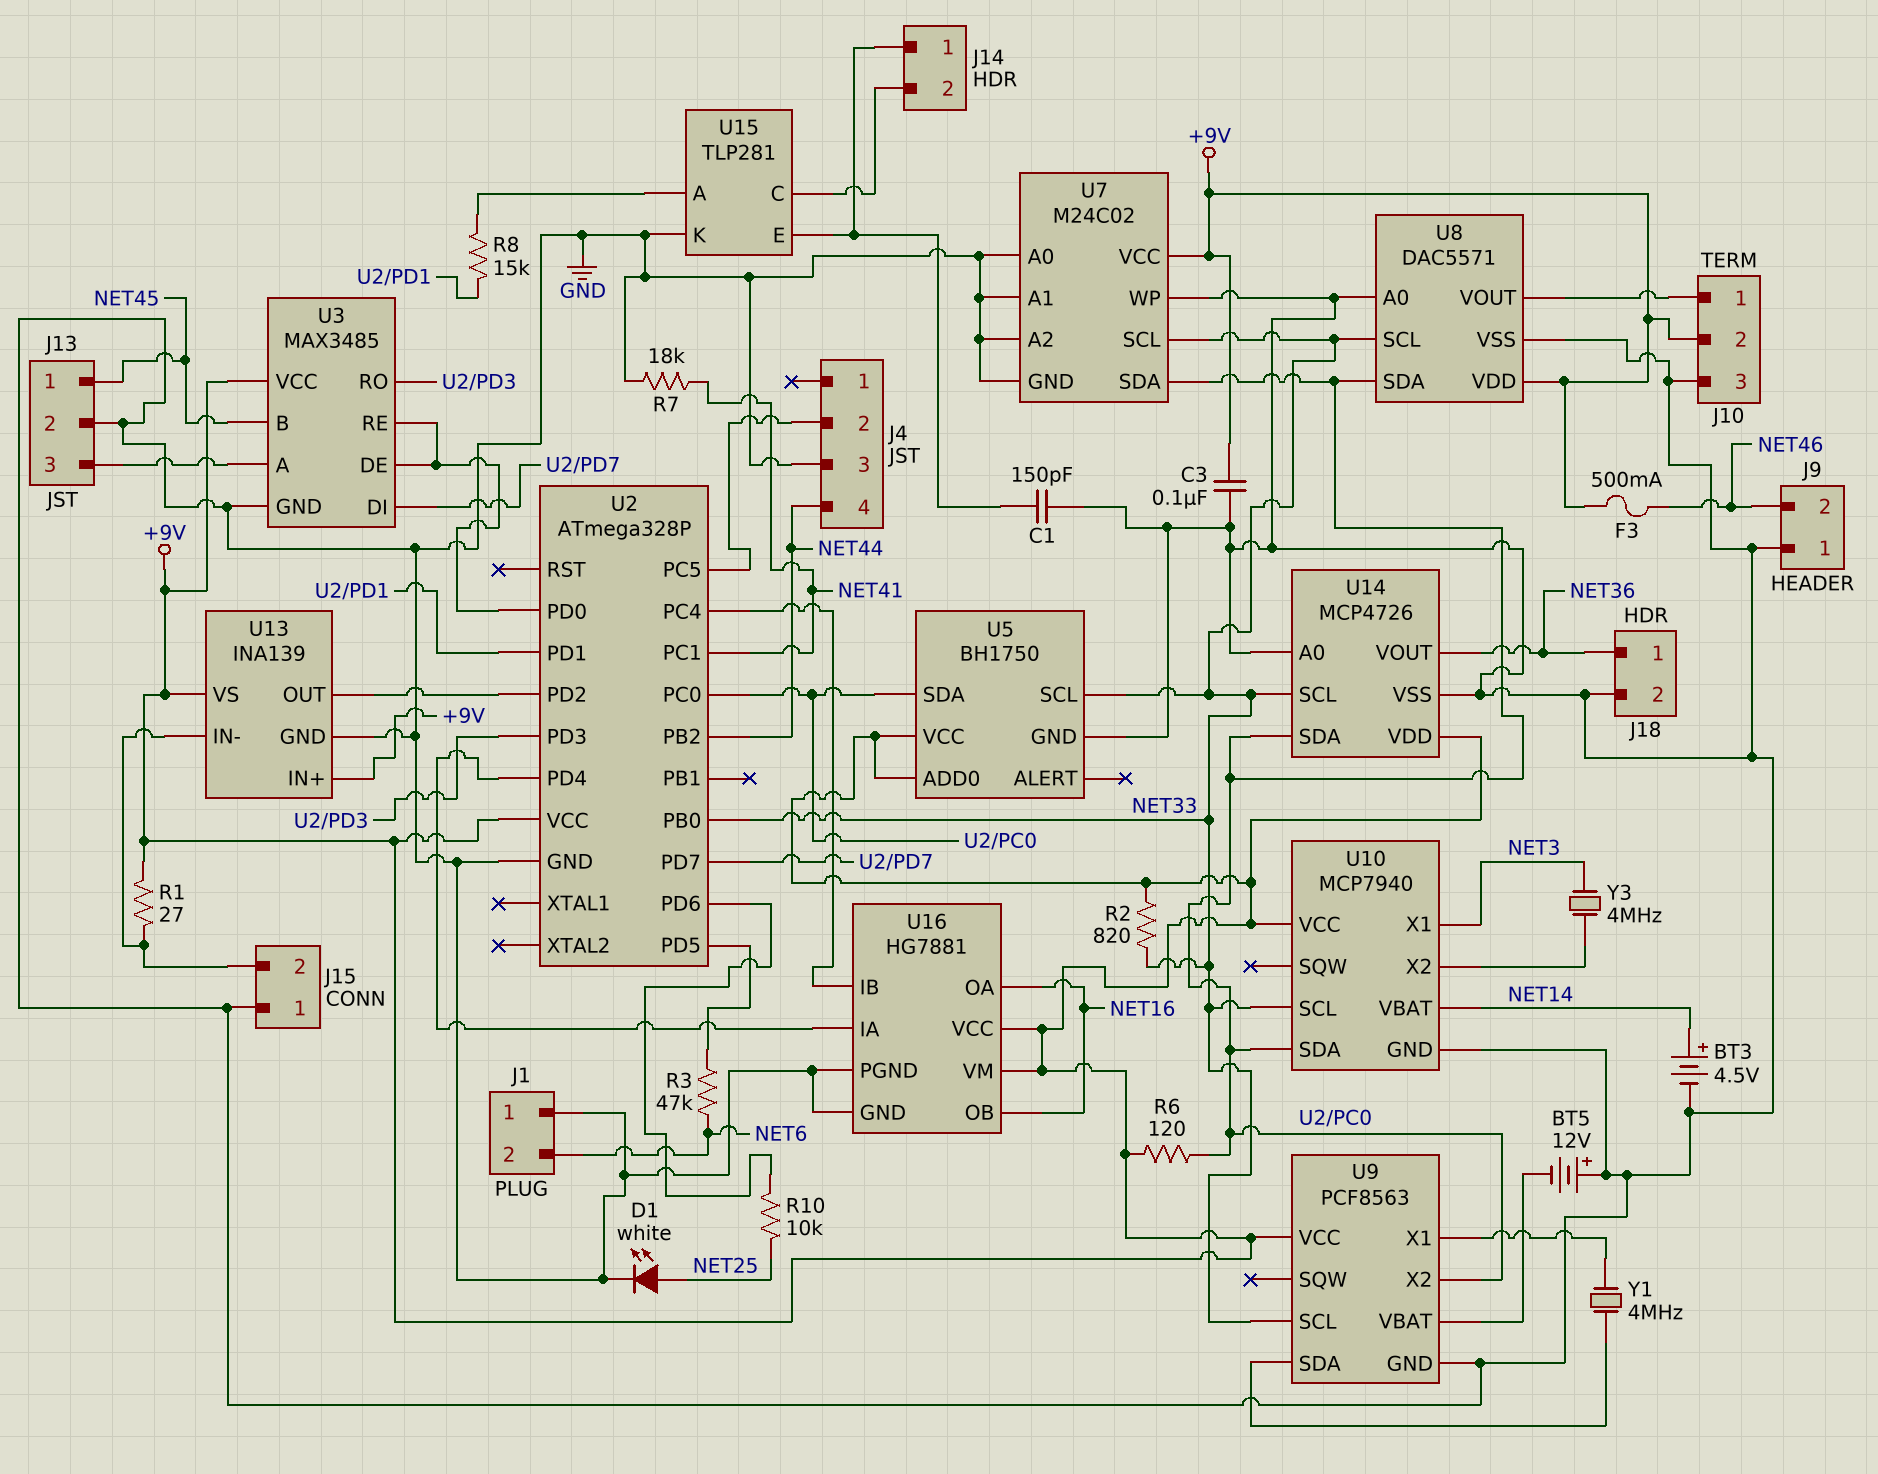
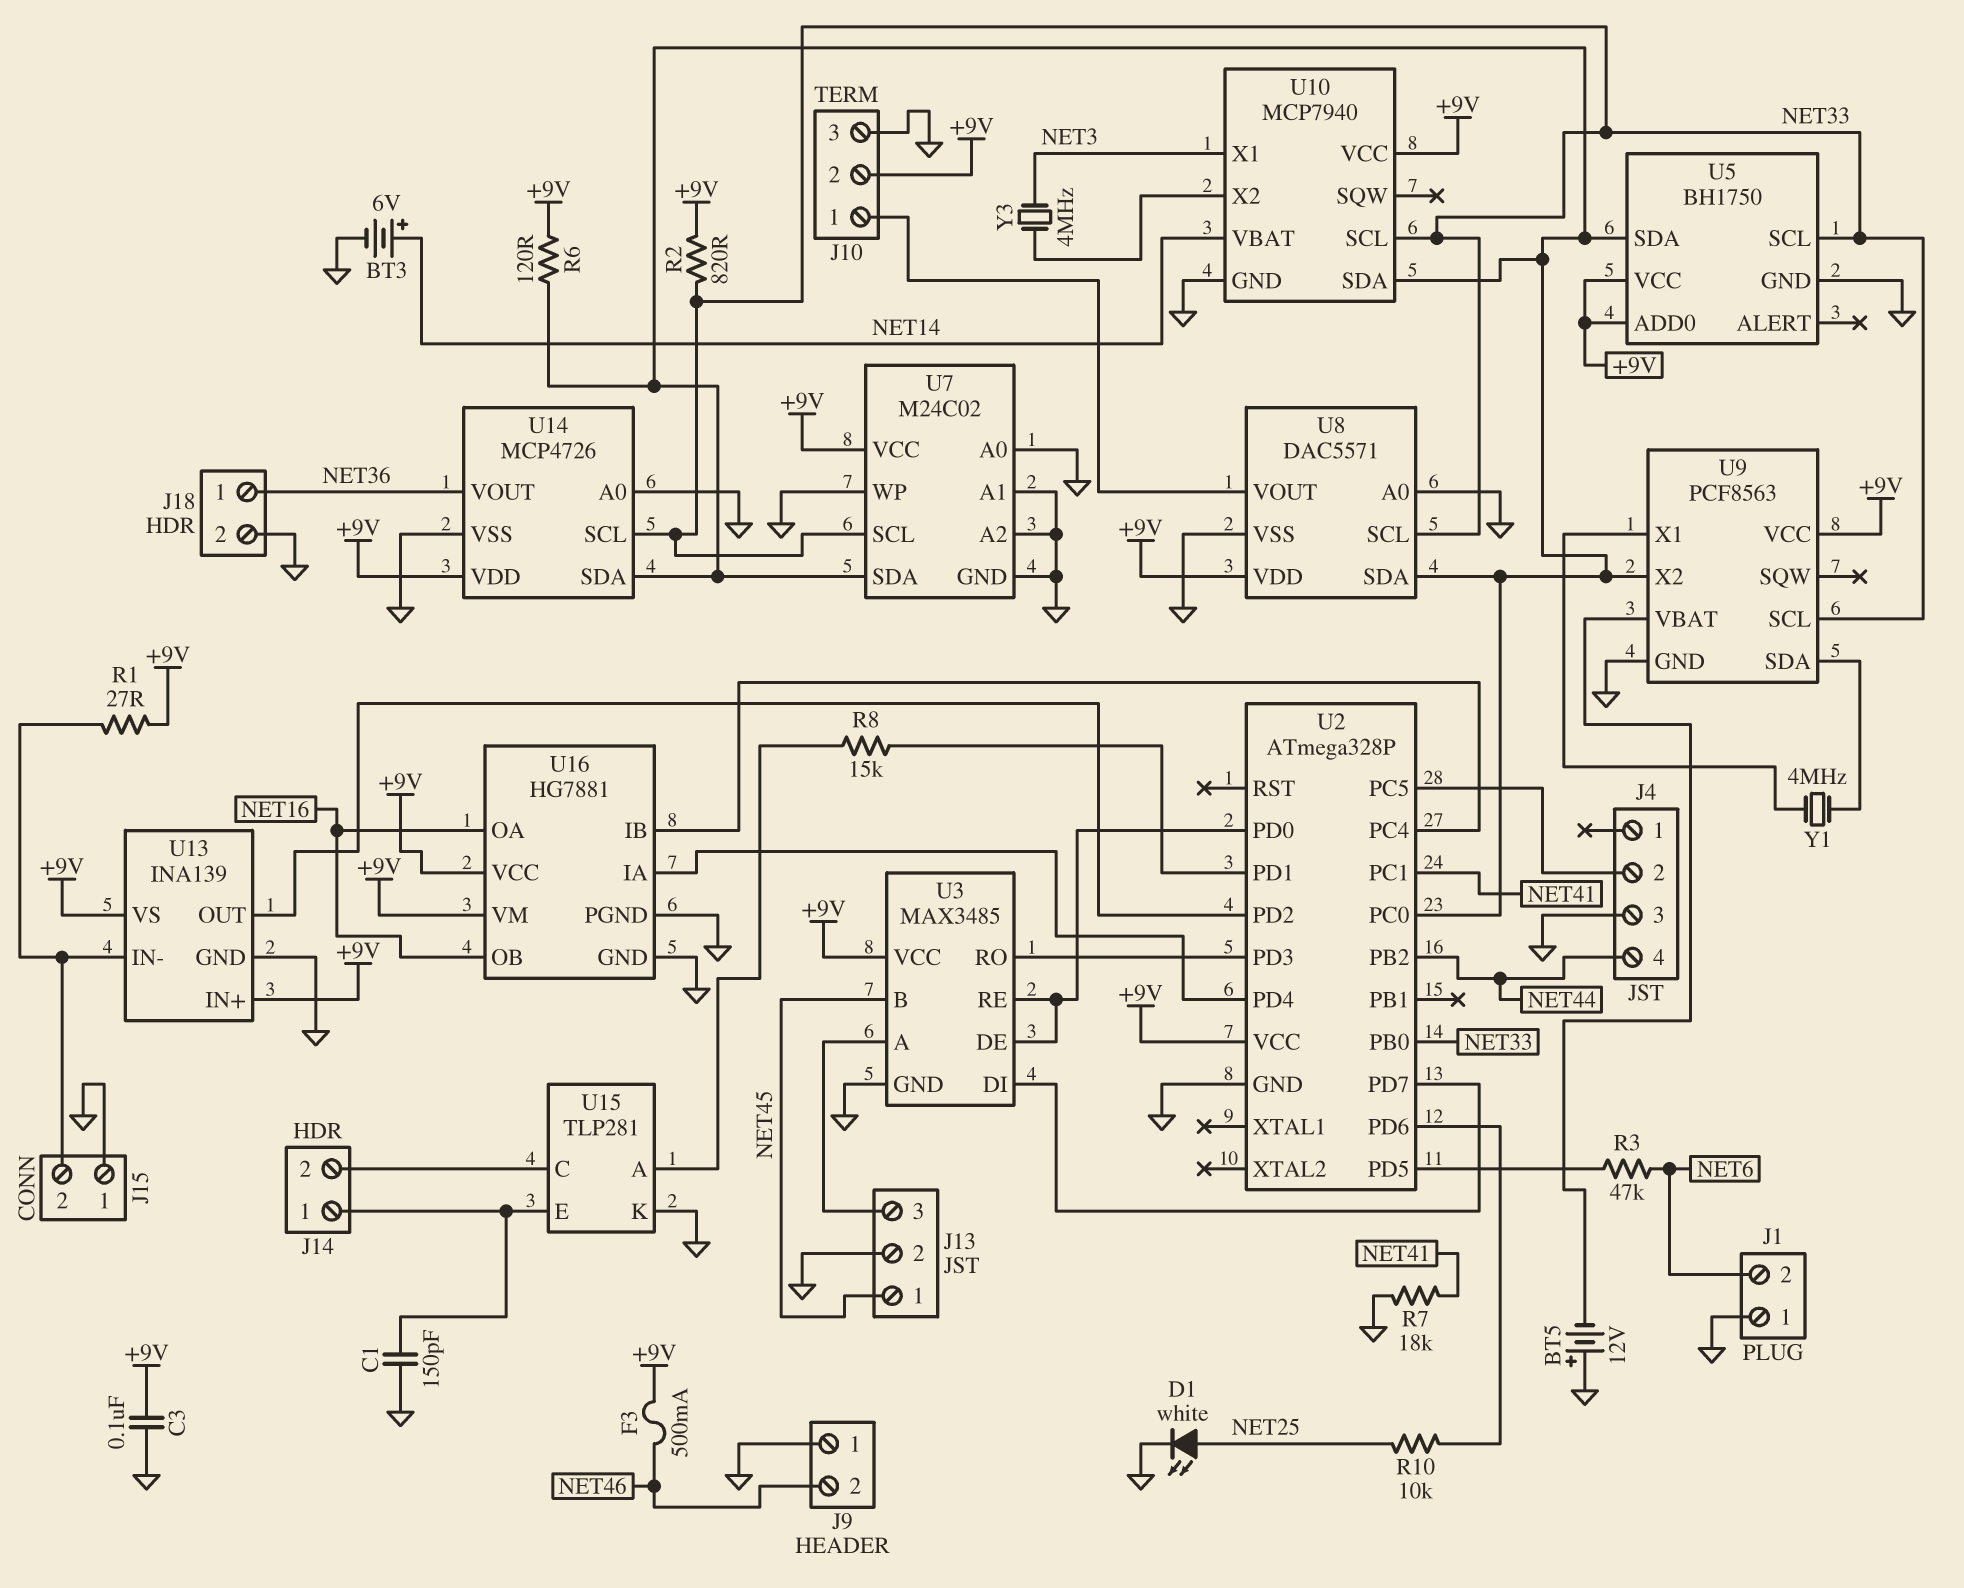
BT3: 4.5V (plus NET14, minus GND) -> 6V (plus NET14, minus GND)

